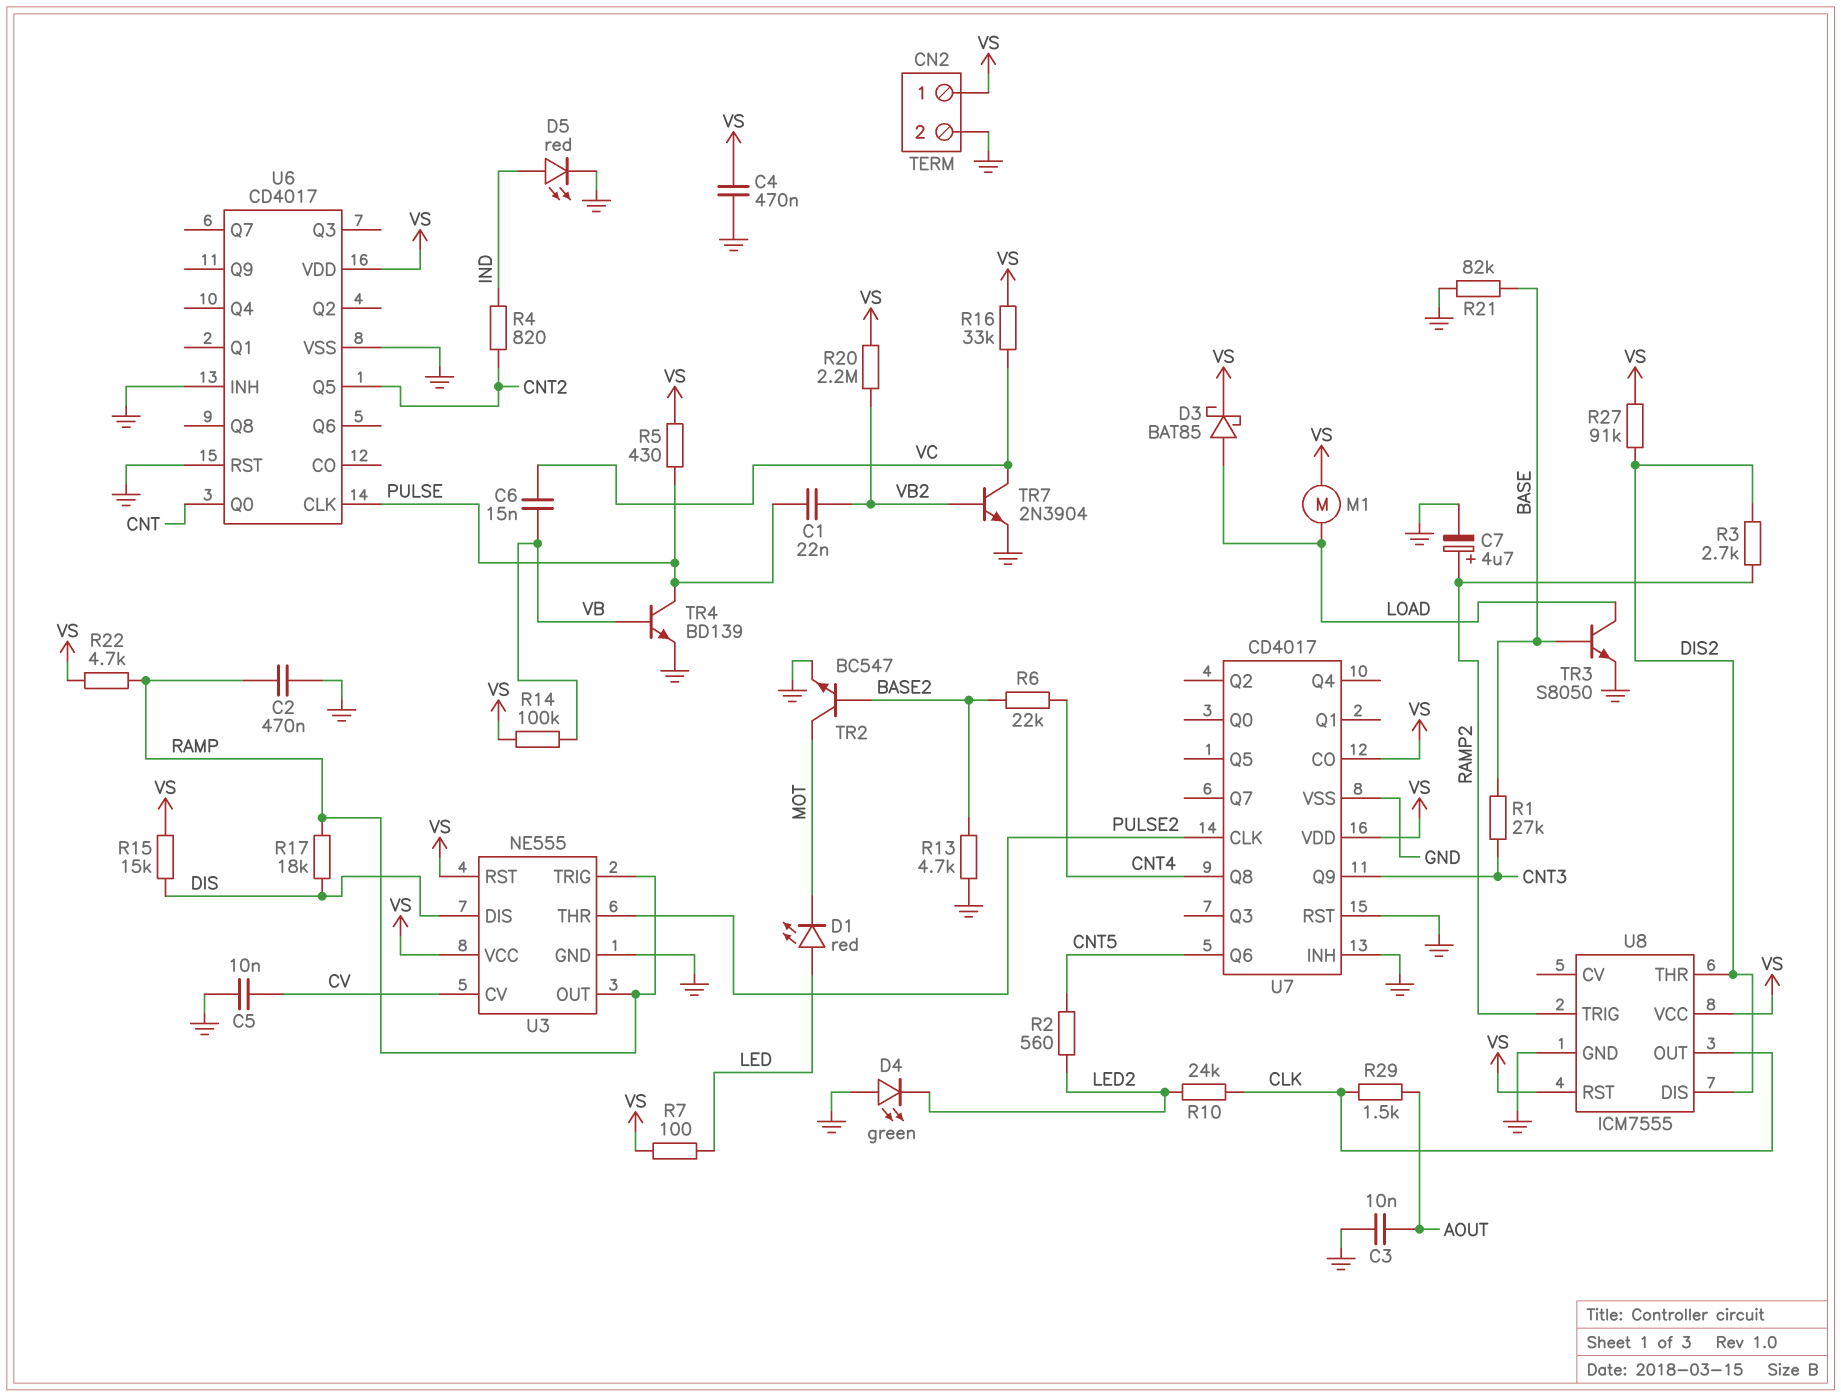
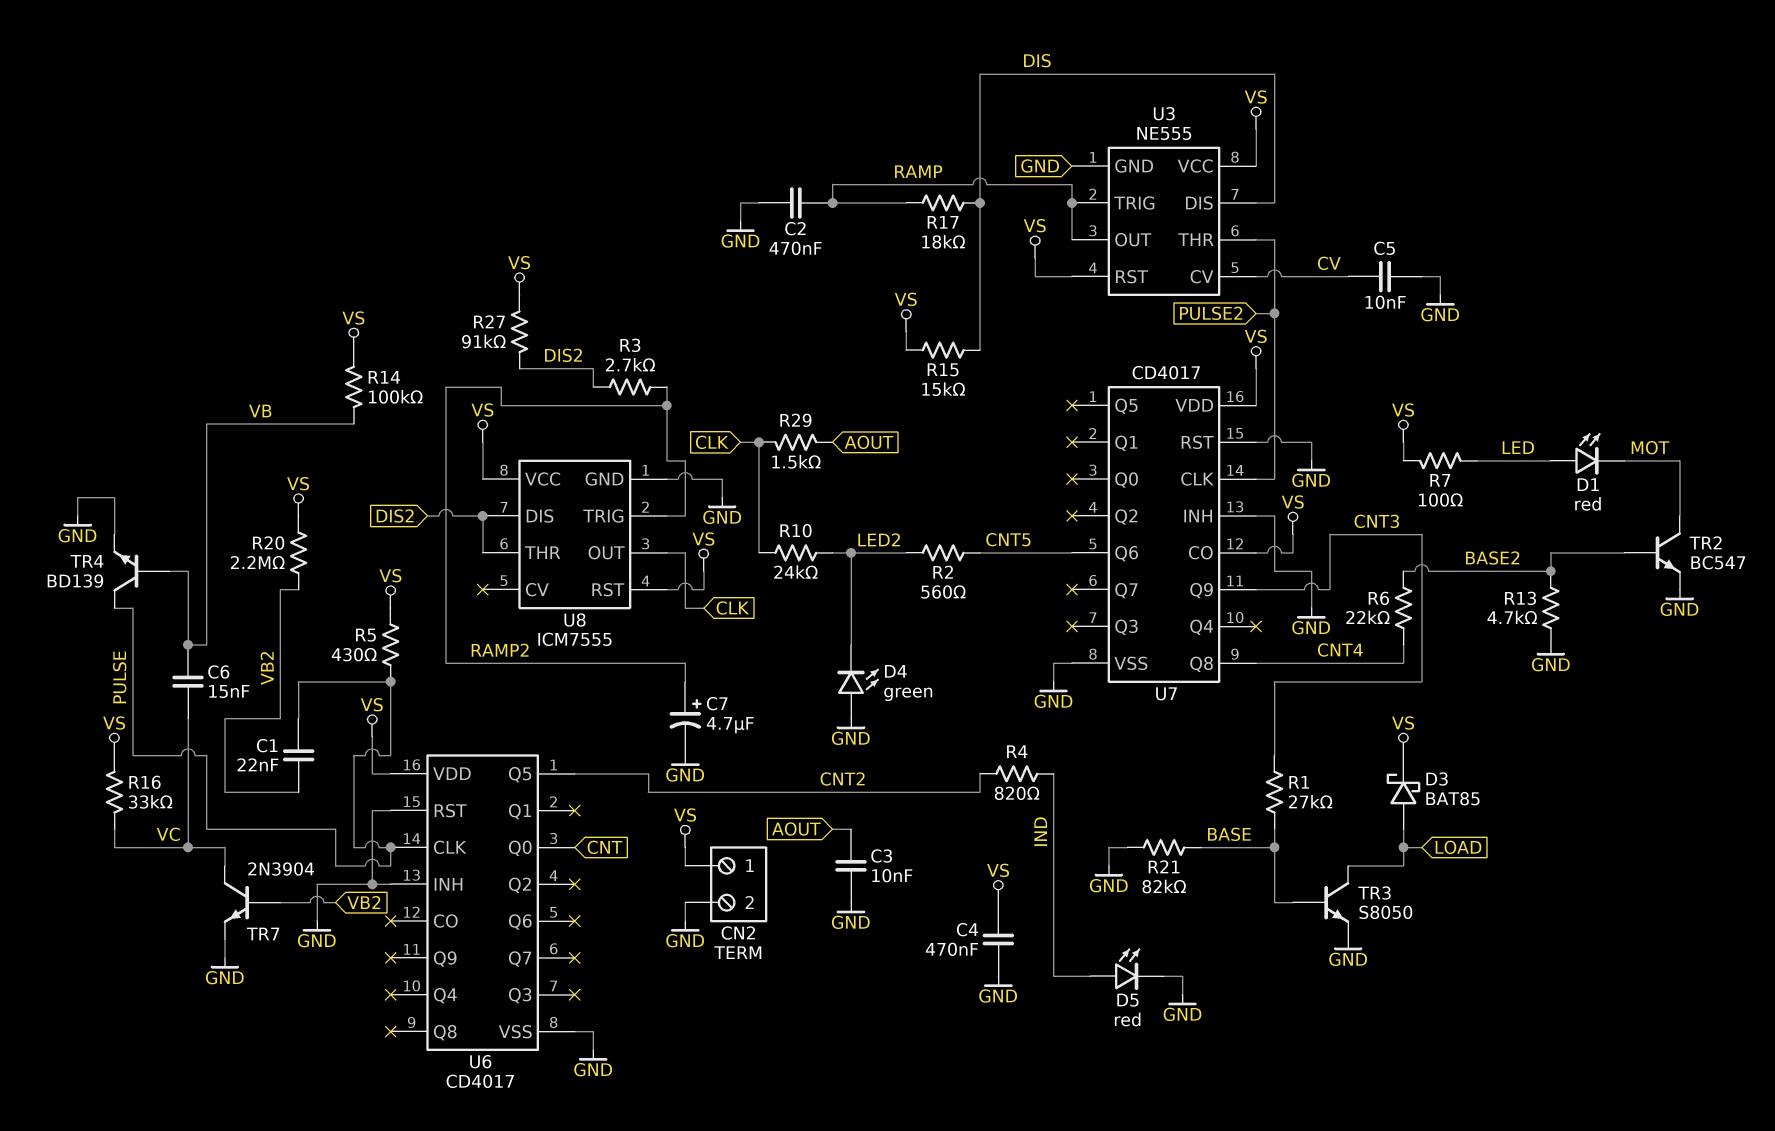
M1: motor (LOAD, VS) -> none
R22: 4.7k (RAMP, VS) -> none

